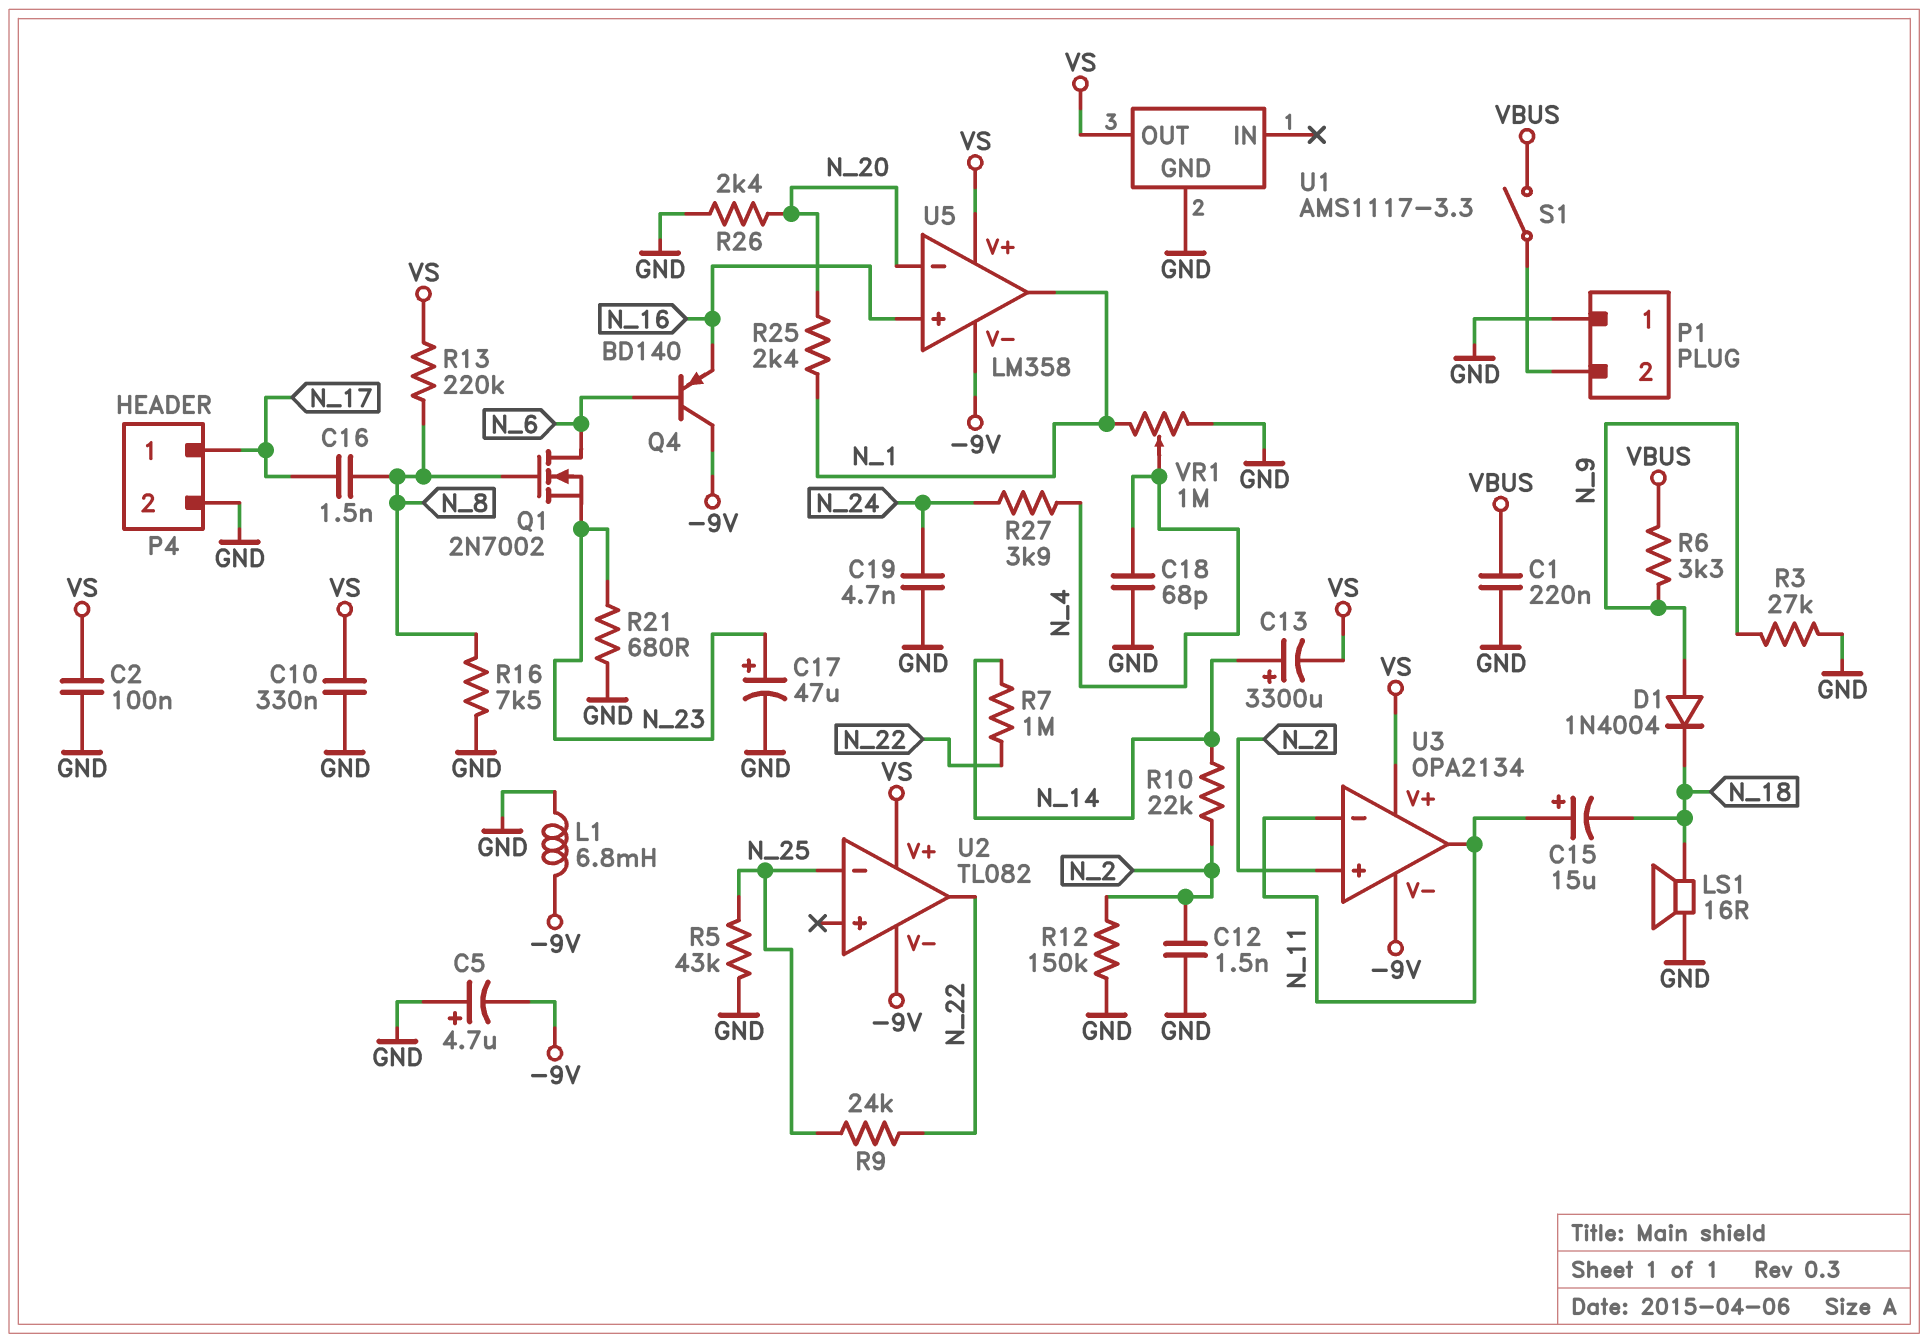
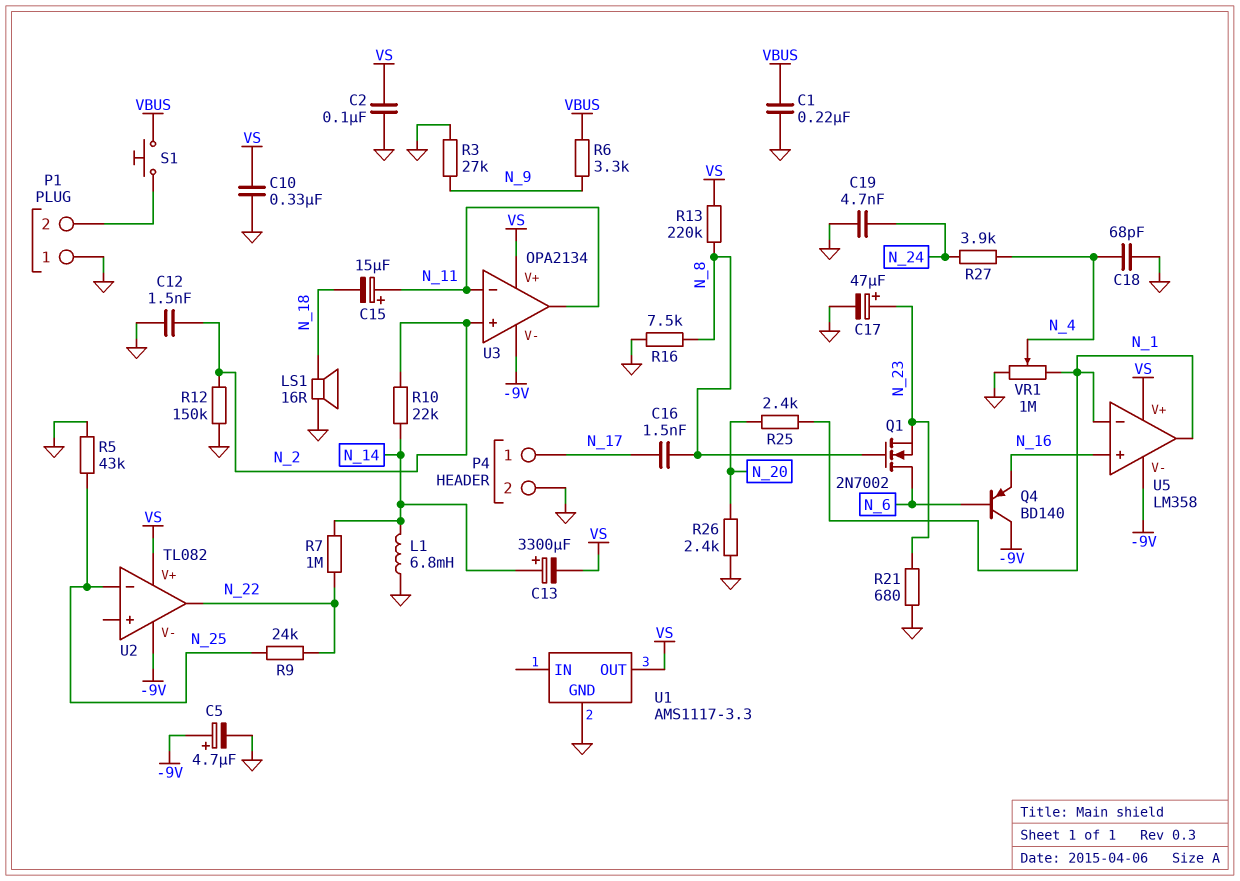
C5: 4.7uF (plus GND, minus -9V) -> 4.7uF (plus -9V, minus GND)
D1: diode 1N4004 (A N_9, K N_18) -> none
L1: 6.8mH (-9V, GND) -> 6.8mH (GND, N_14)
S1: switch (P1/2, VBUS) -> button (P1/2, VBUS)
U5 pin in-: N_20 -> N_1

